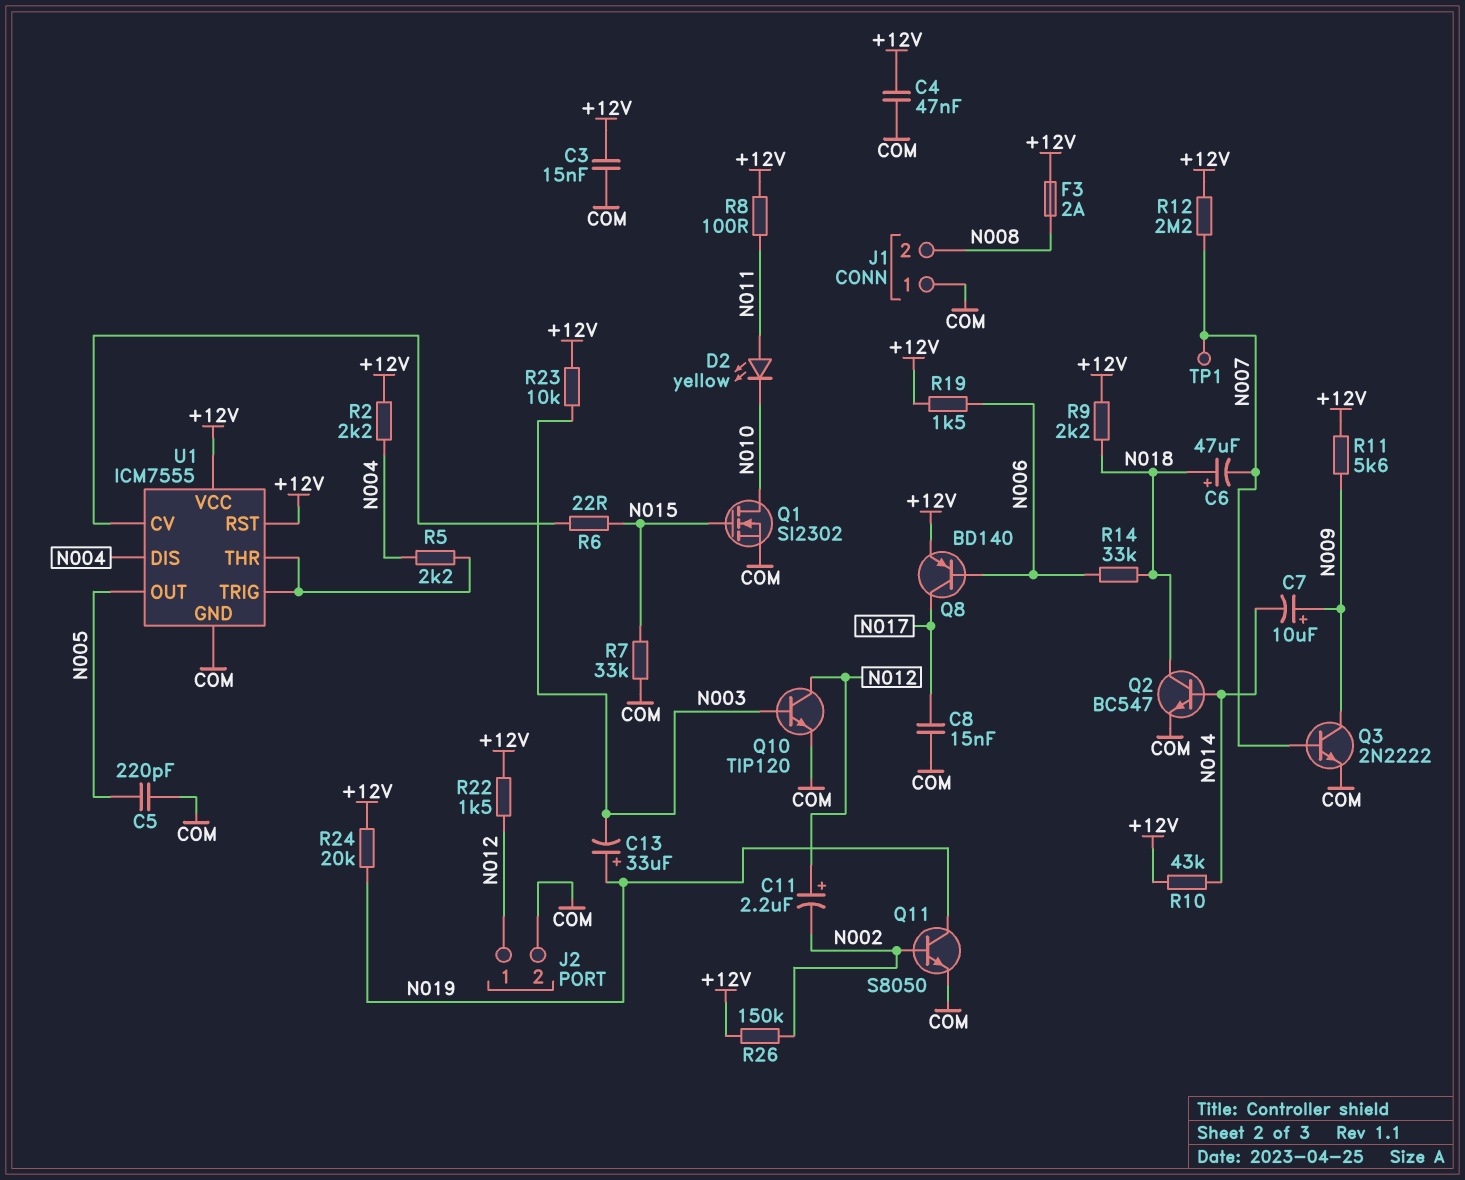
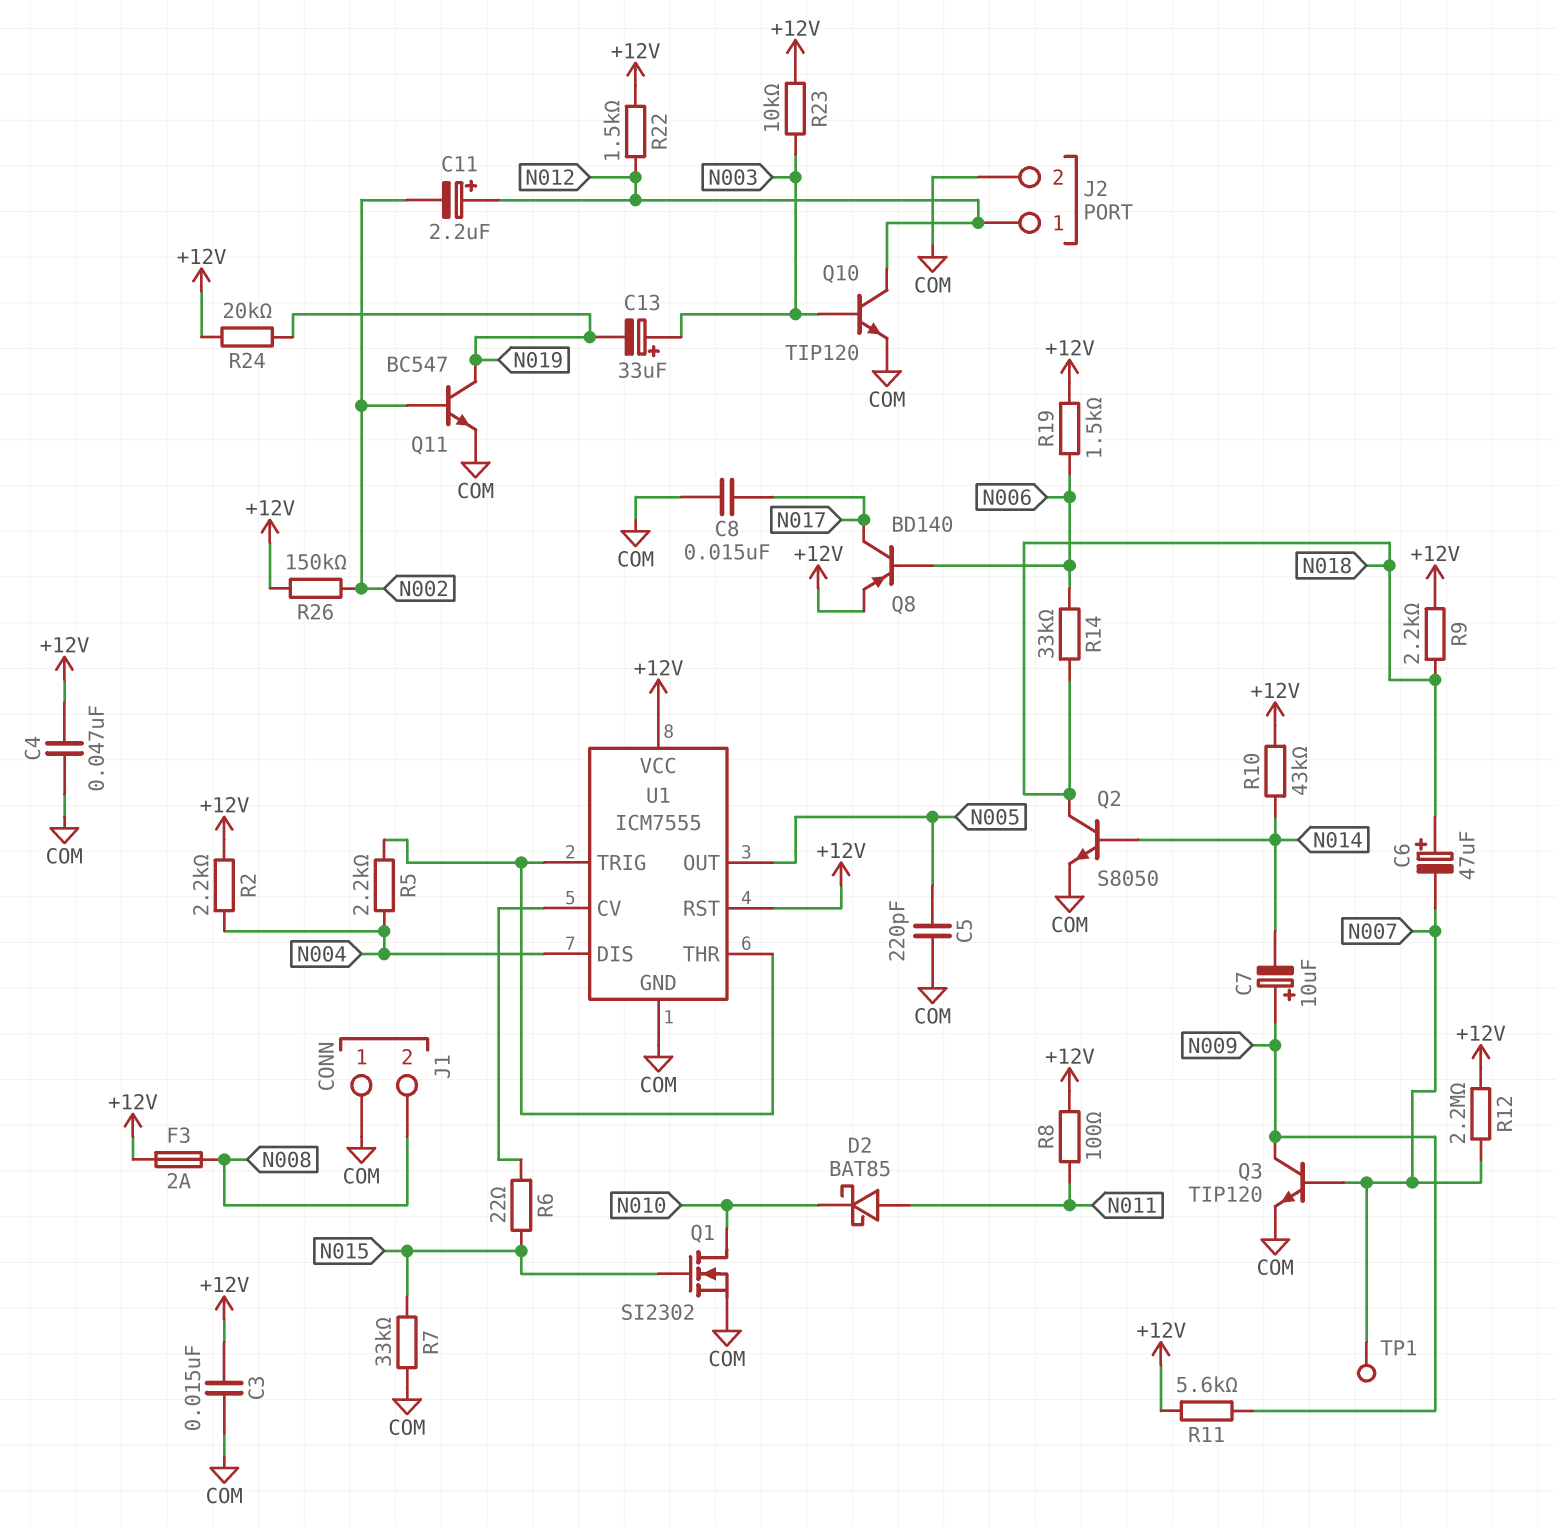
C13: 33uF (plus N019, minus N003) -> 33uF (plus N003, minus N019)
D2: LED yellow (A N011, K N010) -> schottky BAT85 (A N011, K N010)
Q2: NPN BC547 (B N014, C N018, E COM) -> NPN S8050 (B N014, C N018, E COM)
Q3: NPN 2N2222 (B N007, C N009, E COM) -> NPN TIP120 (B N007, C N009, E COM)
Q11: NPN S8050 (B N002, C N019, E COM) -> NPN BC547 (B N002, C N019, E COM)

